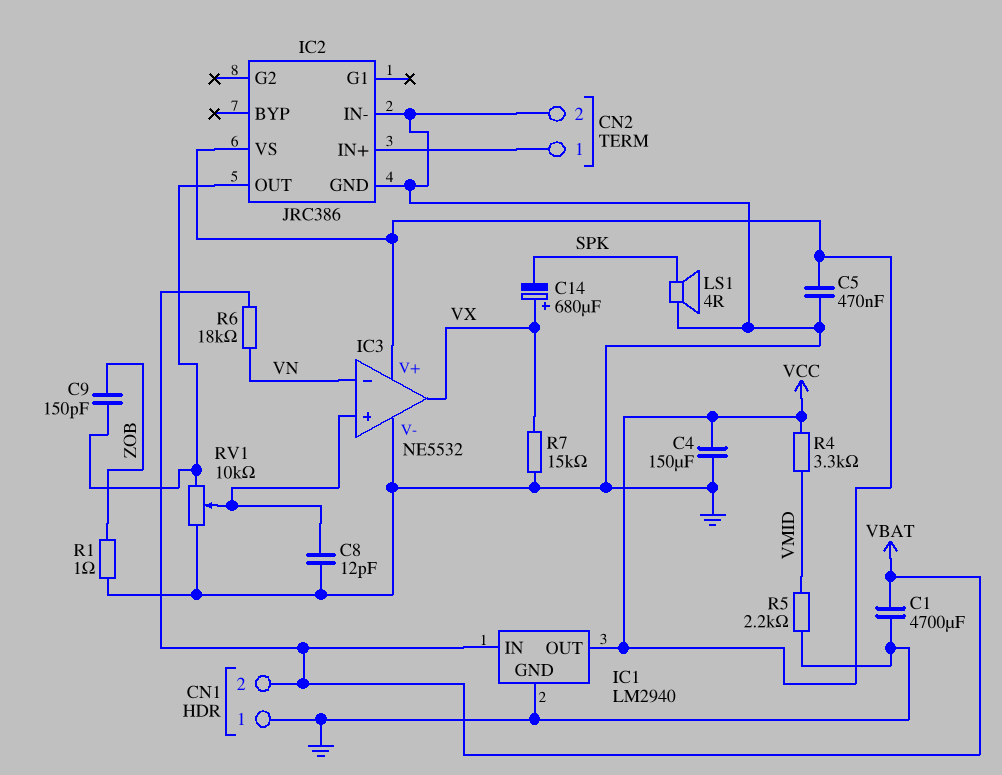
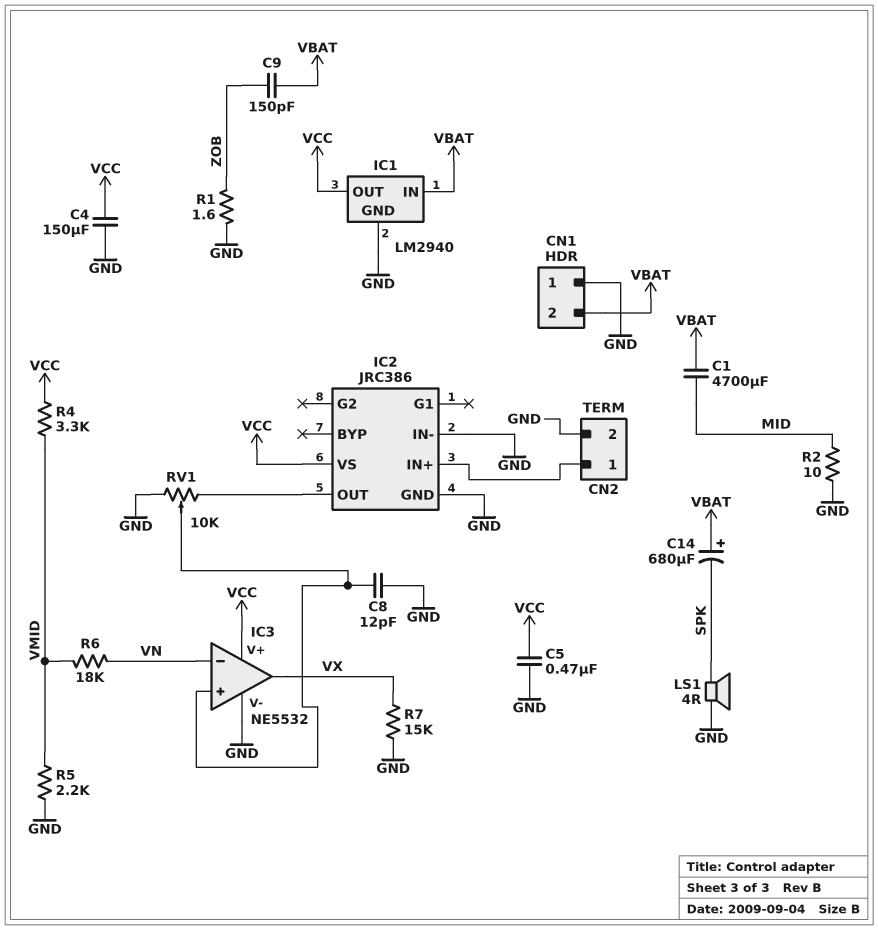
C1: 4700uF (GND, VBAT) -> 4700uF (MID, VBAT)
C9: 150pF (IC2/OUT, ZOB) -> 150pF (VBAT, ZOB)
C14: 680uF (plus VX, minus SPK) -> 680uF (plus VBAT, minus SPK)
R1: 1 (GND, ZOB) -> 1.6 (GND, ZOB)
R2: none -> 10 (GND, MID)
R6: 18k (VBAT, VN) -> 18k (VMID, VN)

